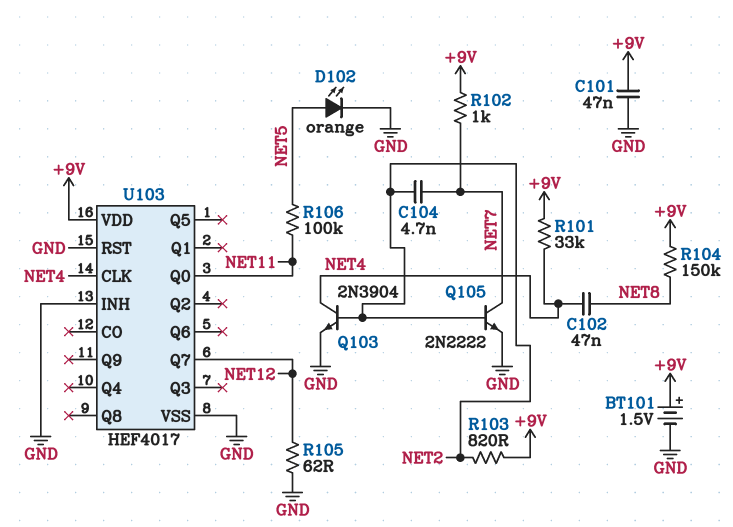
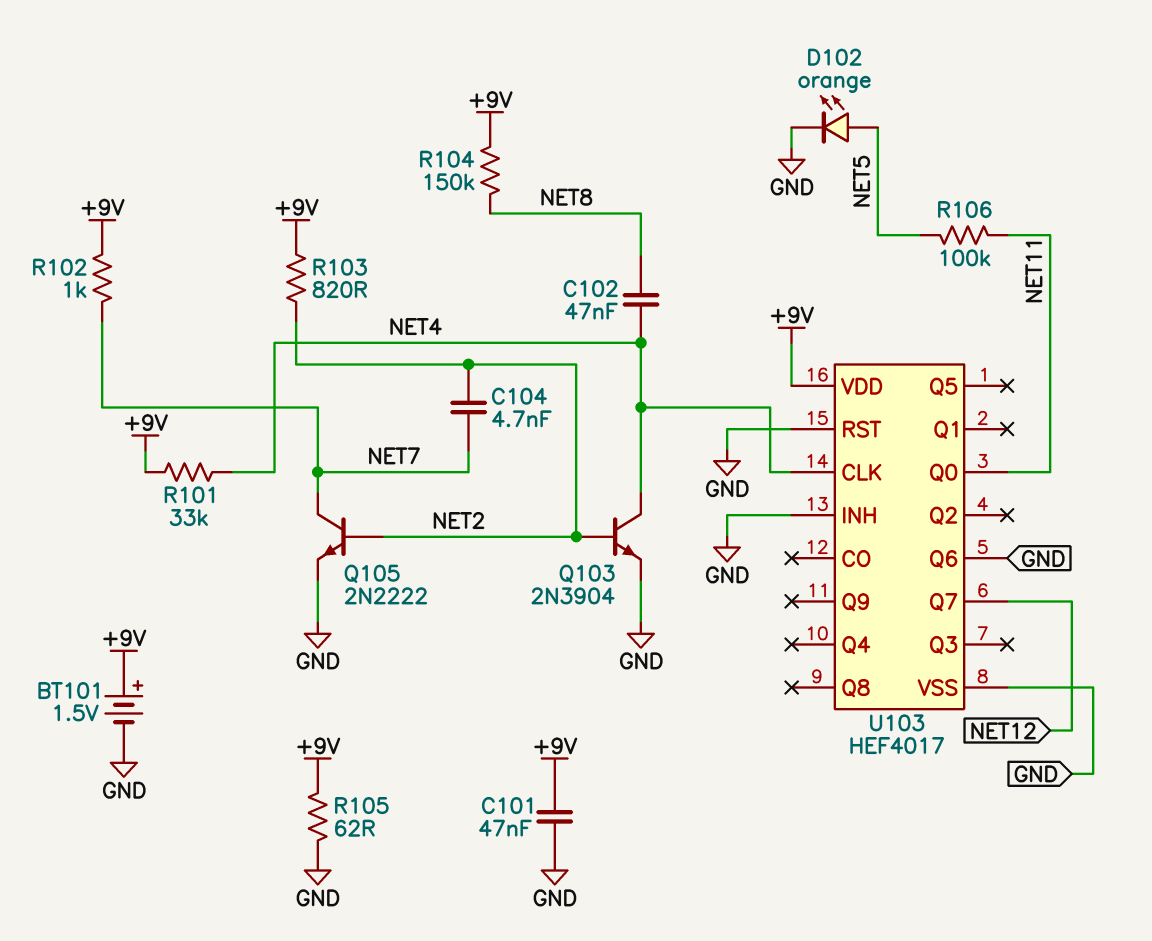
R105: 62 (GND, NET12) -> 62 (+9V, GND)
U103 pin Q6: none -> GND

